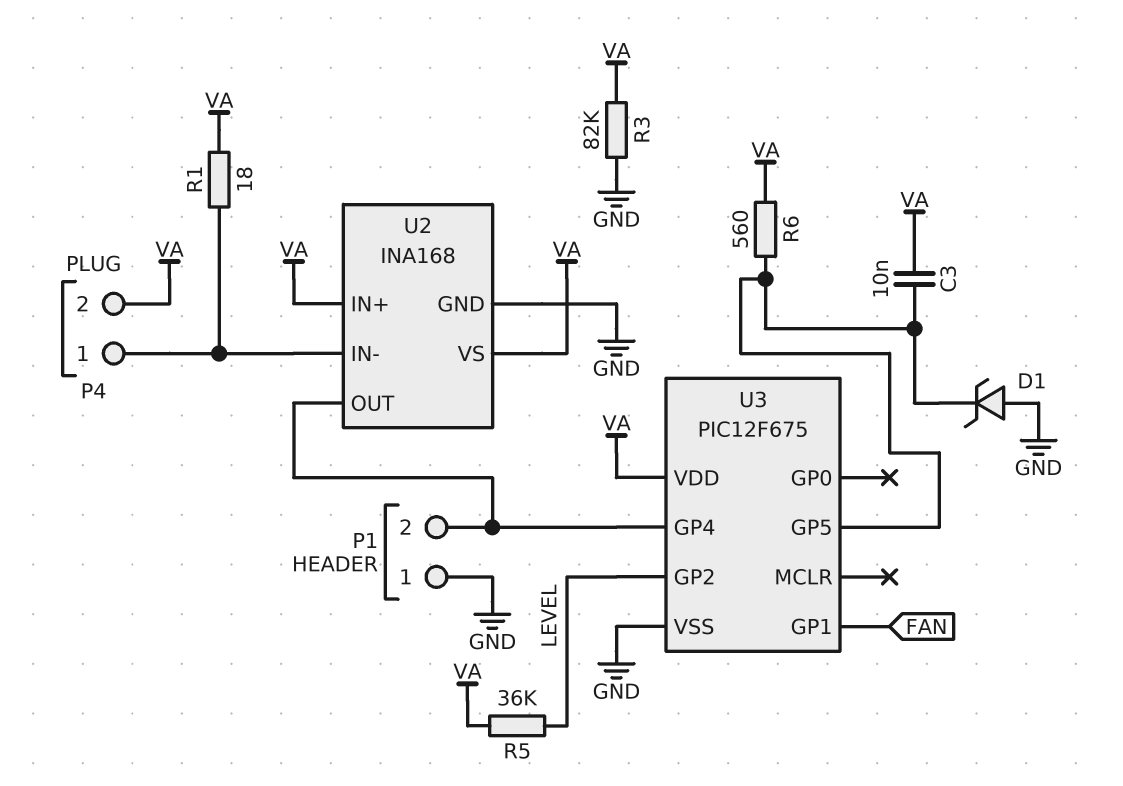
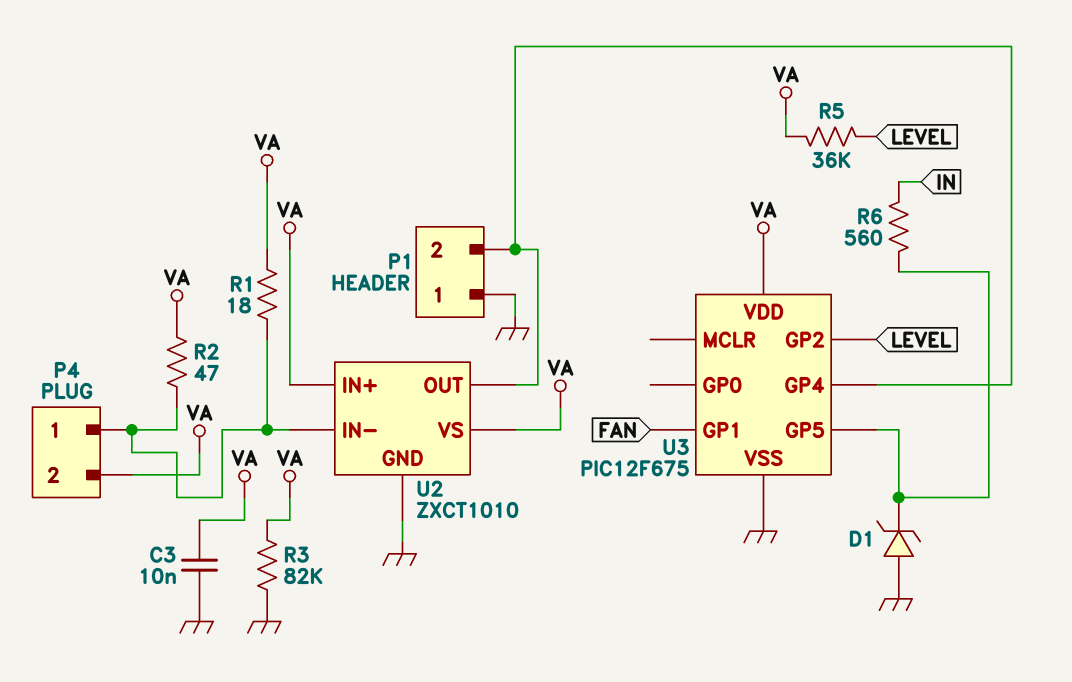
C3: 10nF (U3/GP5, VA) -> 10nF (GND, VA)
R2: none -> 47 (P4/1, VA)
R6: 560 (U3/GP5, VA) -> 560 (IN, U3/GP5)
U2: INA168 -> ZXCT1010

